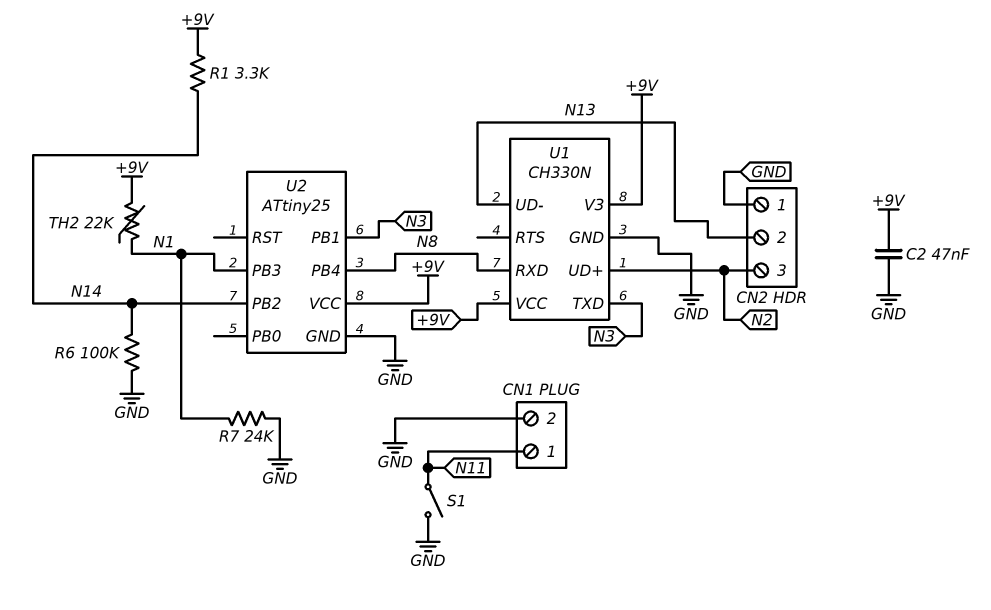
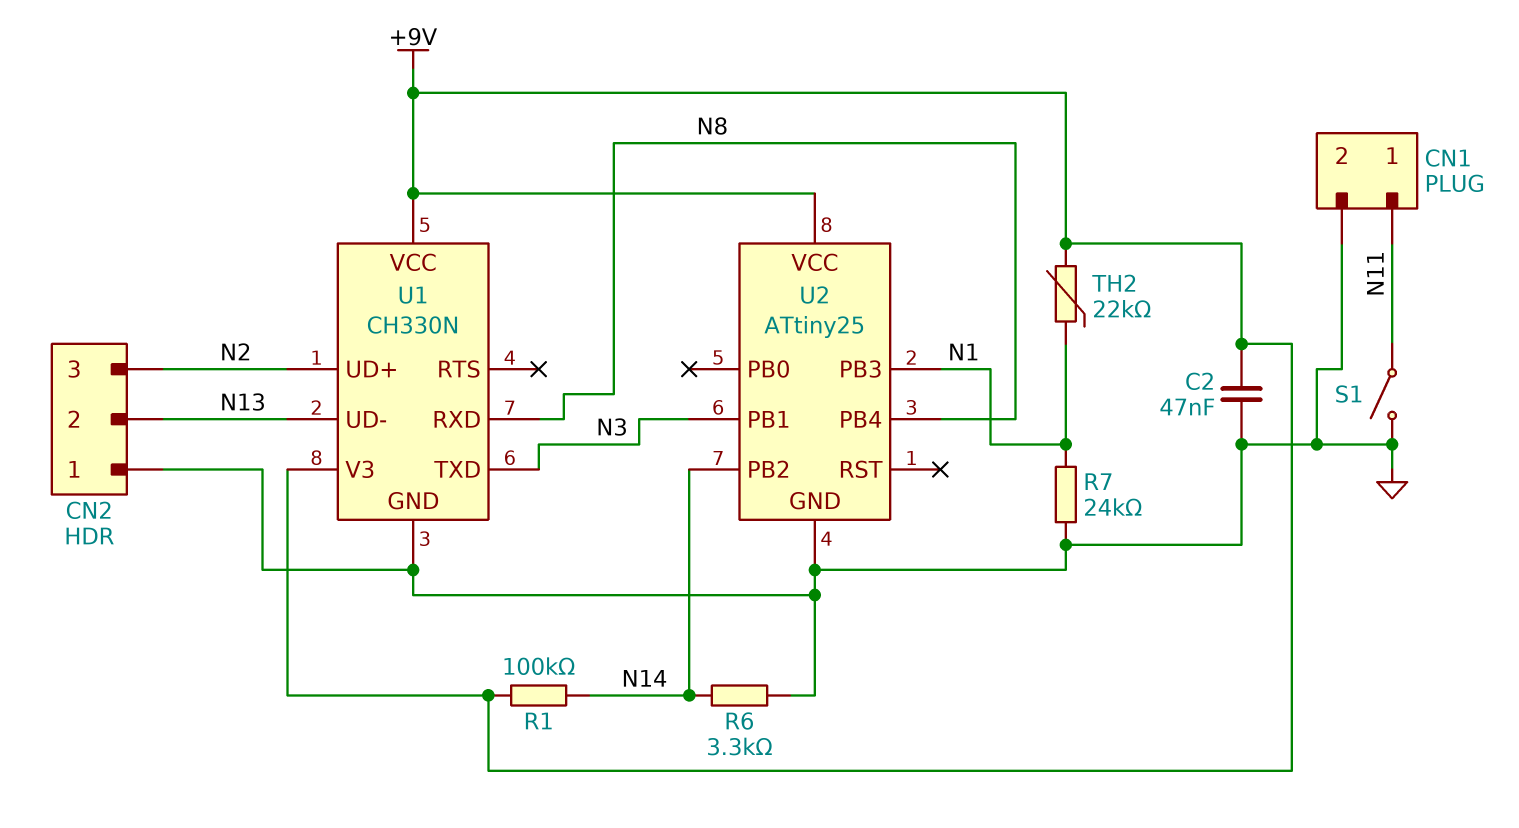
R1: 3.3k (+9V, N14) -> 100k (+9V, N14)
R6: 100k (GND, N14) -> 3.3k (GND, N14)

